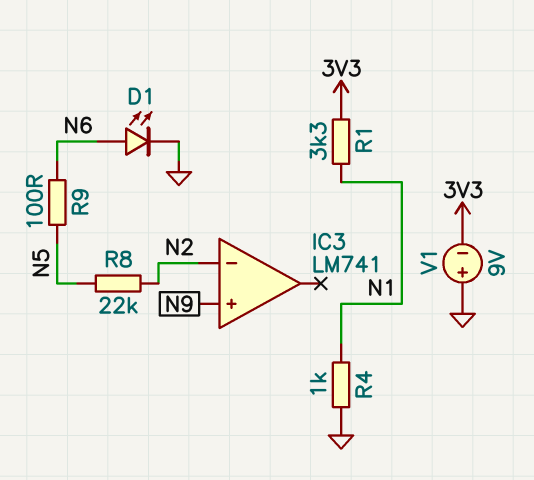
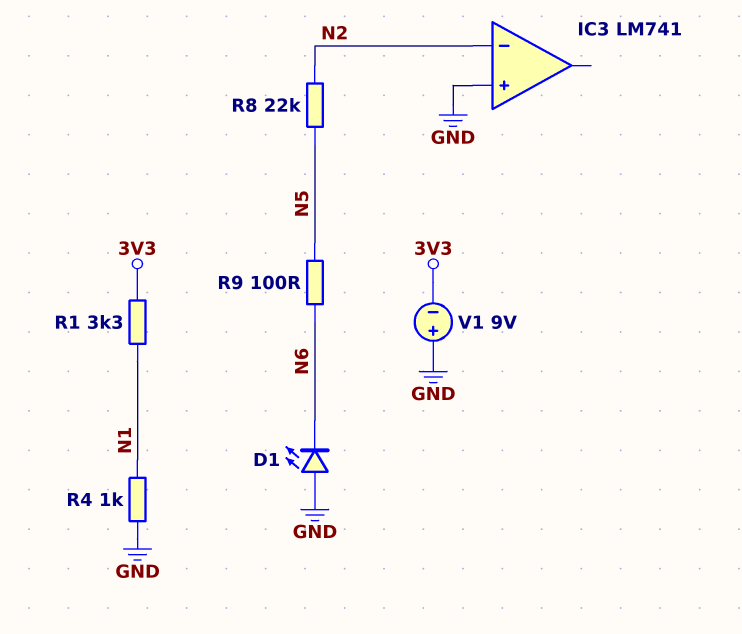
D1: LED (A N6, K GND) -> LED (A GND, K N6)
IC3 pin in+: N9 -> GND

